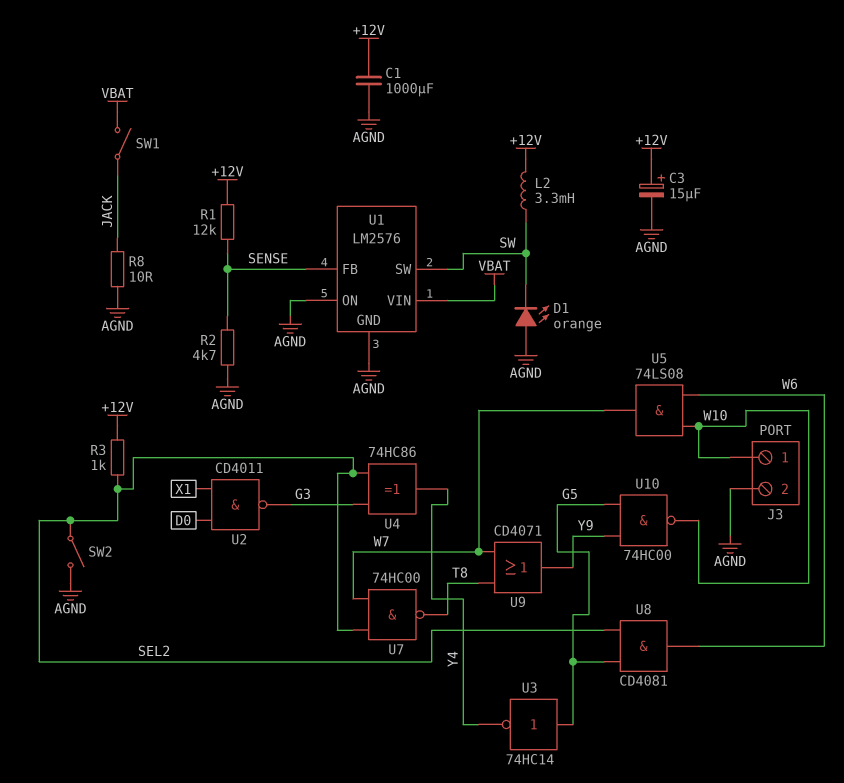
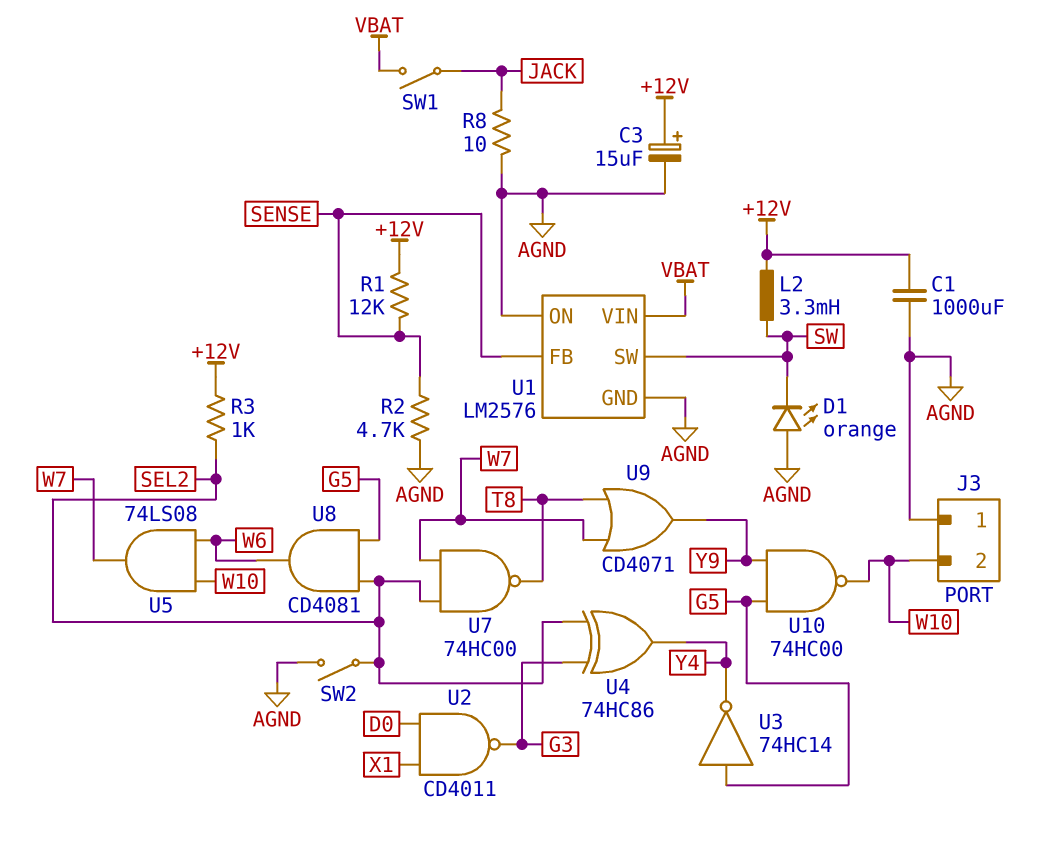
J3 pin 1: W10 -> AGND
J3 pin 2: AGND -> W10

